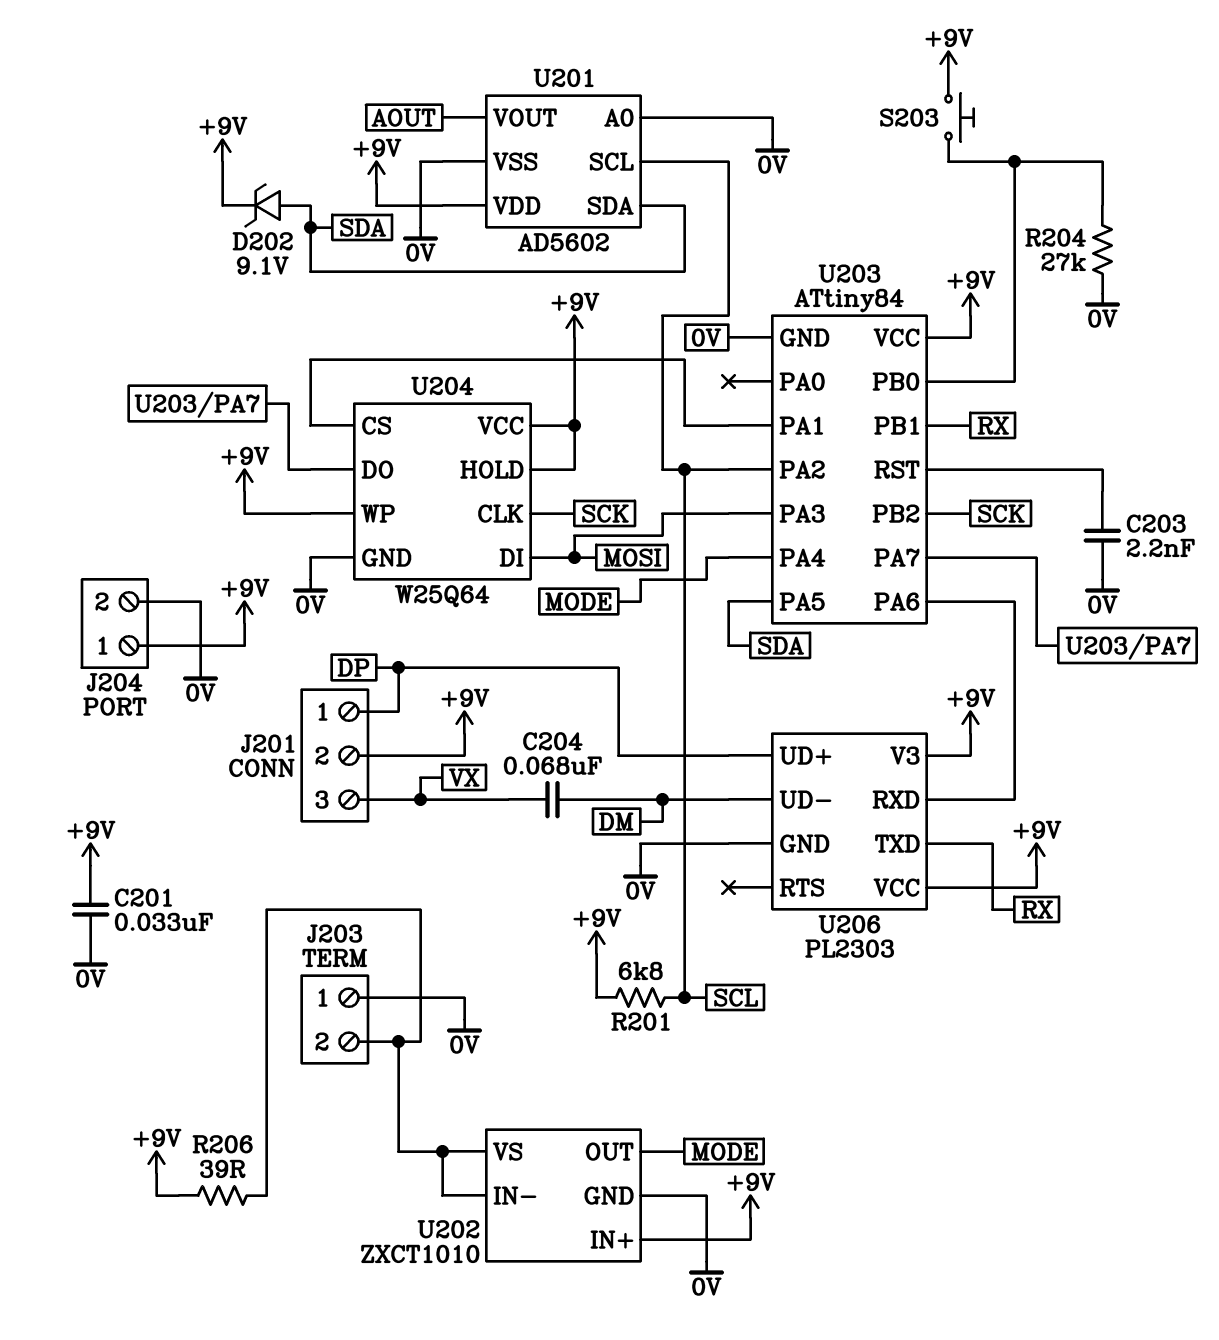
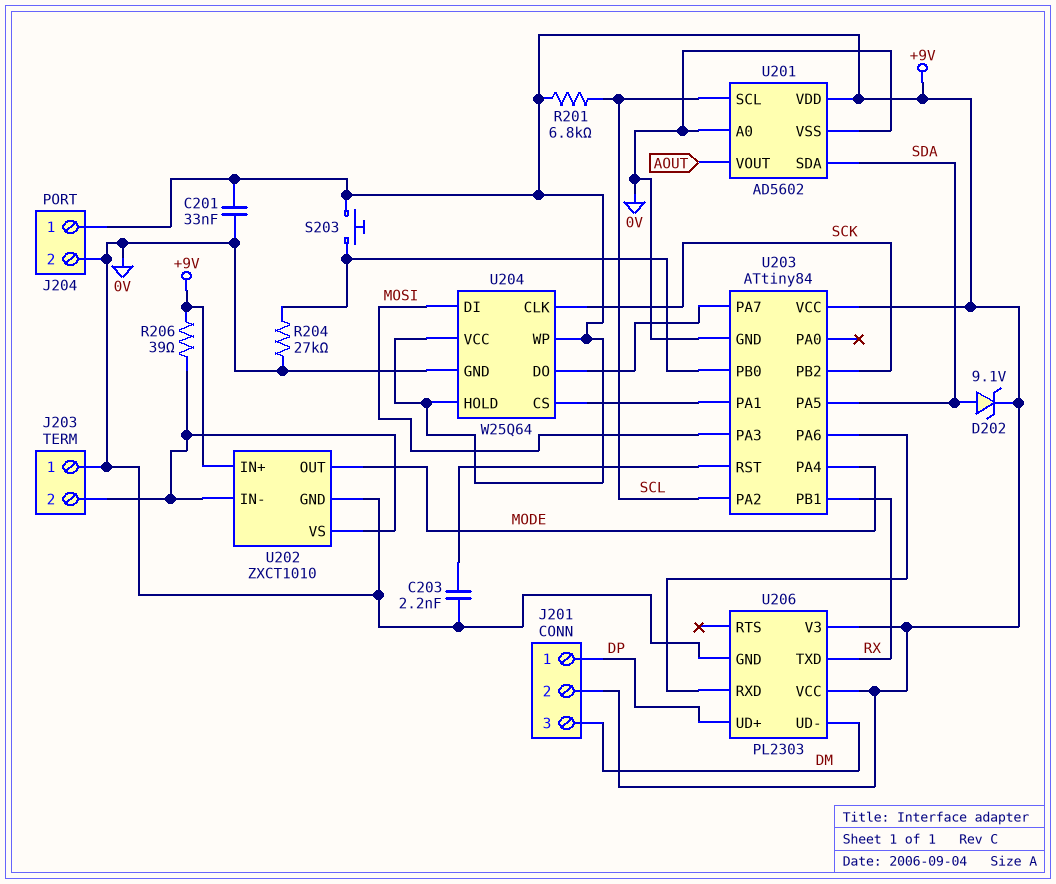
C204: 68nF (DM, VX) -> none
J201 pin 3: VX -> DM

